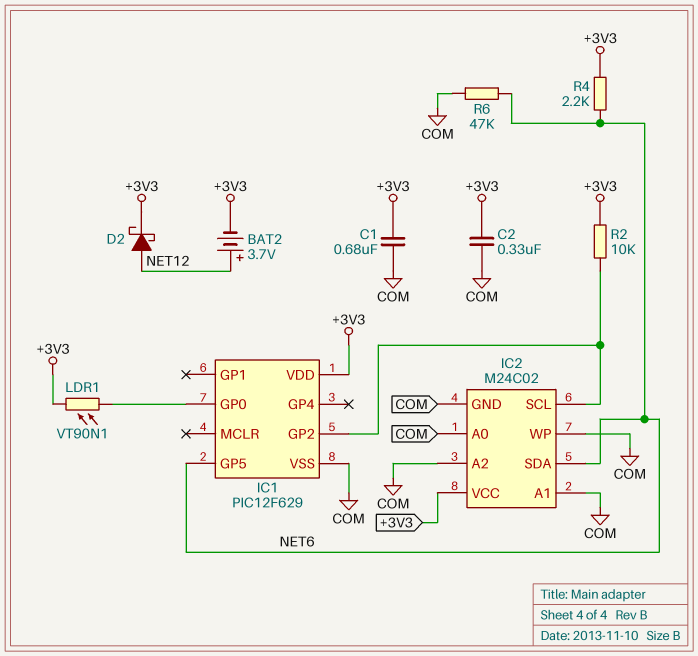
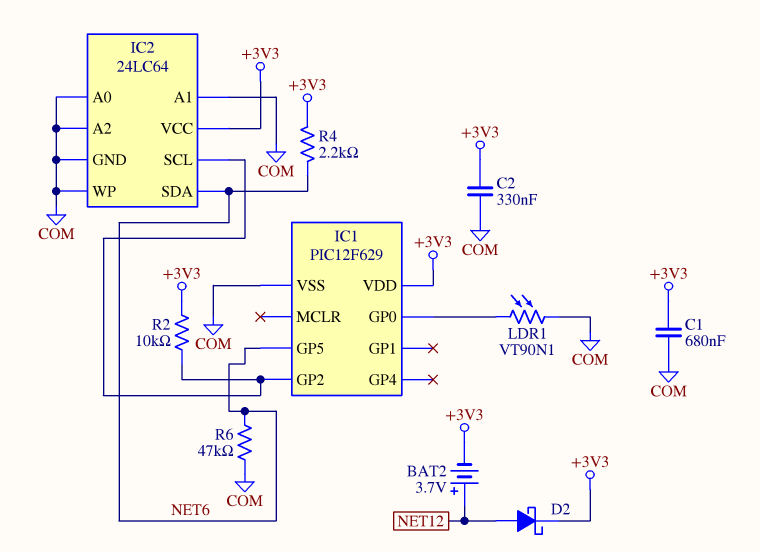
IC2: M24C02 -> 24LC64
LDR1: VT90N1 (+3V3, IC1/GP0) -> VT90N1 (COM, IC1/GP0)

